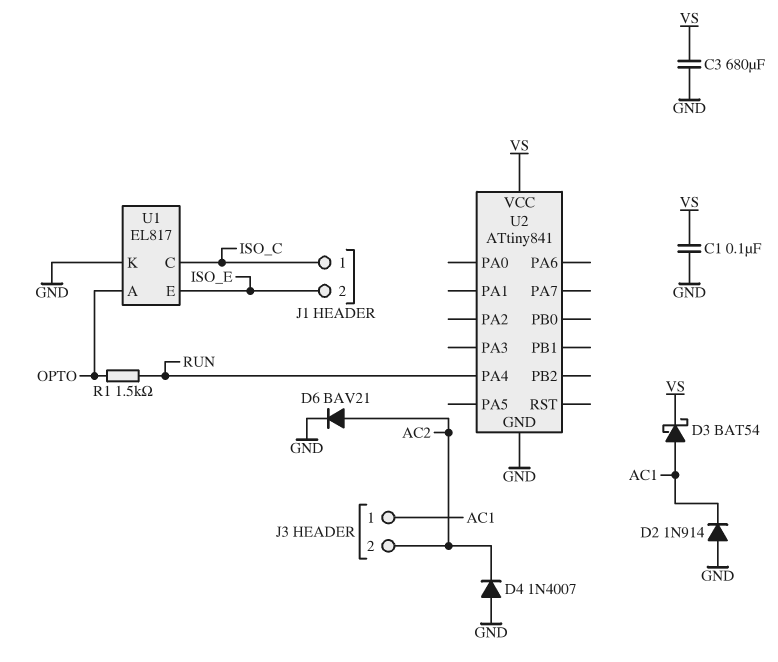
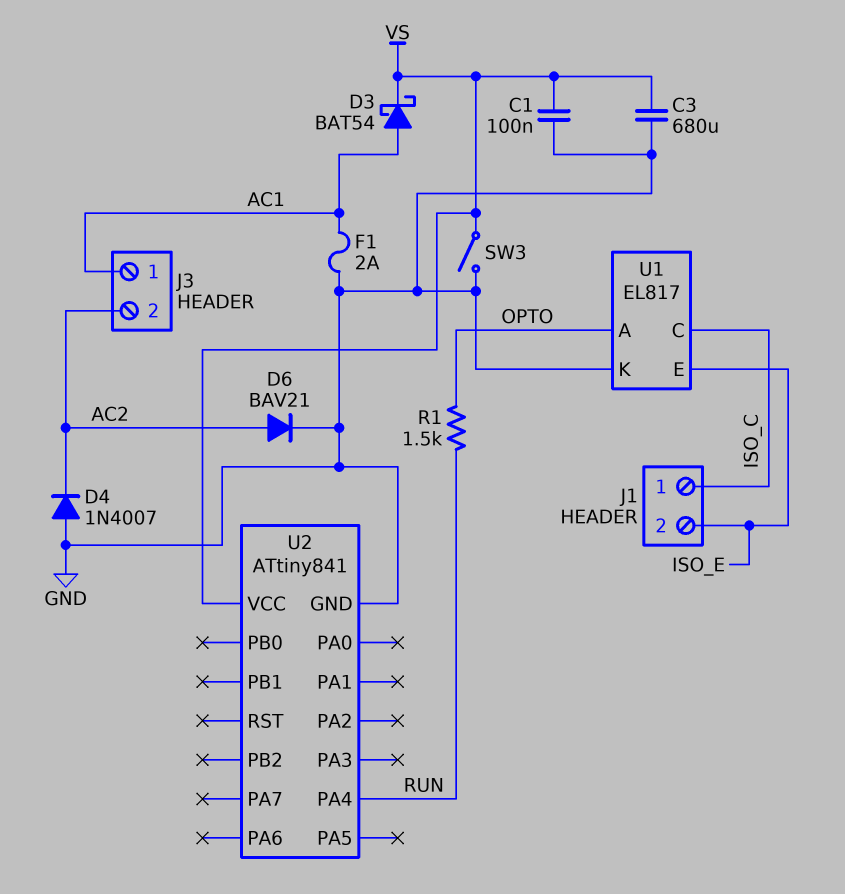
D2: diode 1N914 (A GND, K AC1) -> none
F1: none -> 2A (AC1, GND)
SW3: none -> switch (GND, VS)

